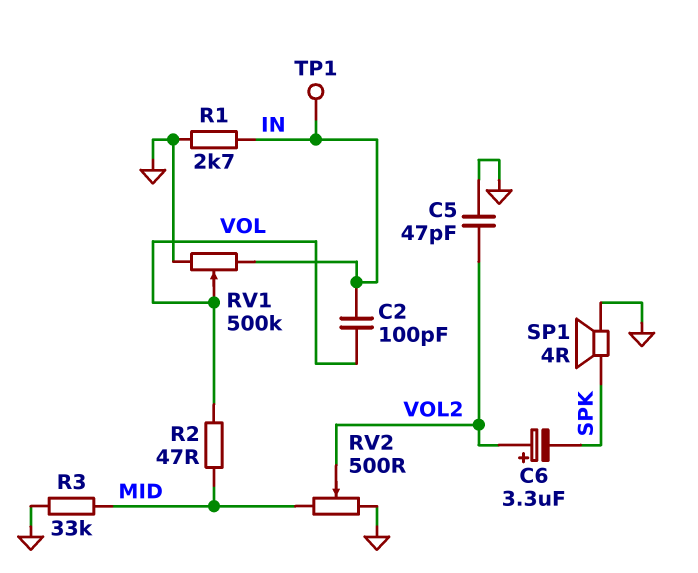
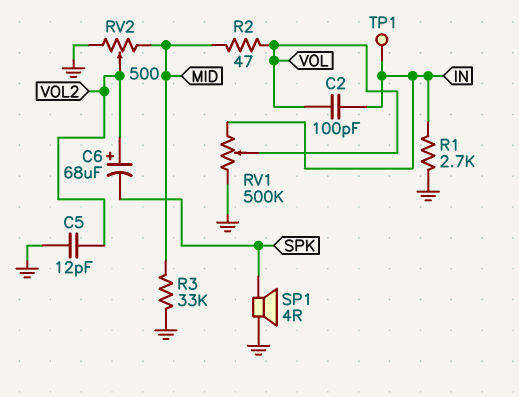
C5: 47pF (GND, VOL2) -> 12pF (GND, VOL2)
C6: 3.3uF (plus VOL2, minus SPK) -> 68uF (plus VOL2, minus SPK)

